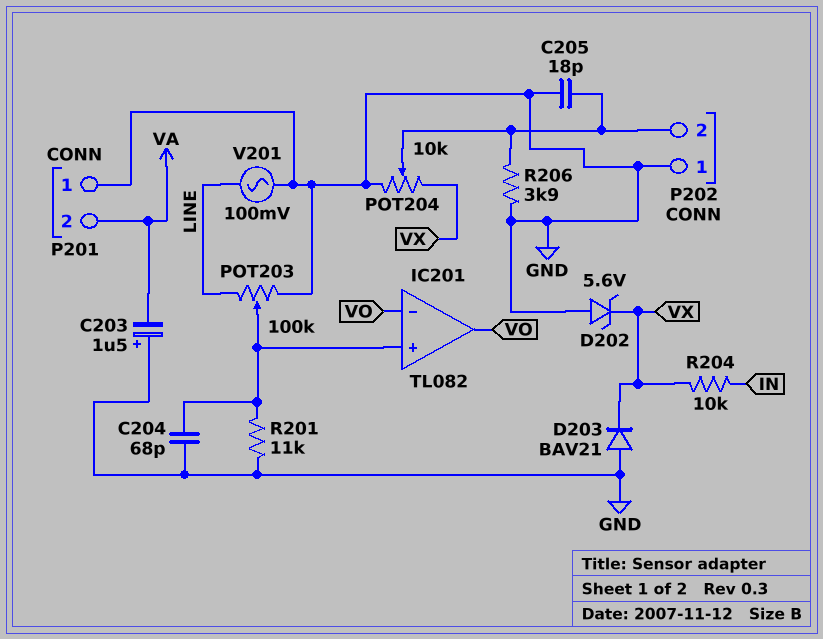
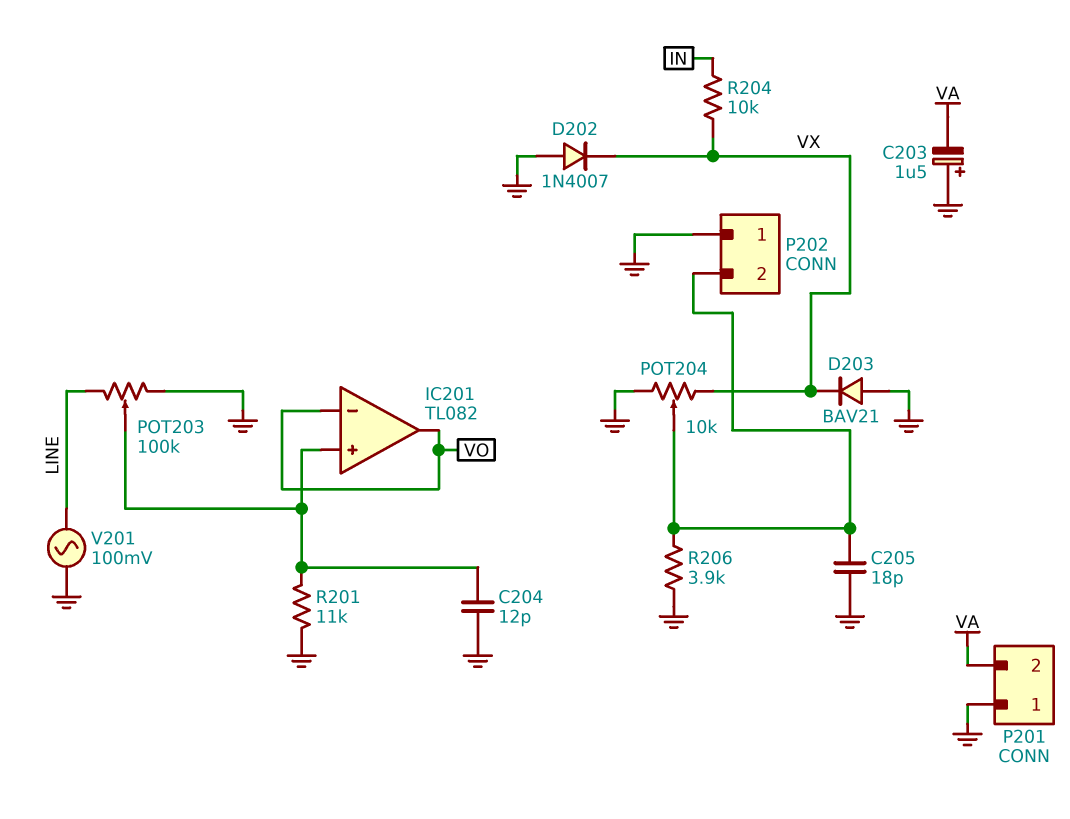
C204: 68pF (GND, IC201/in+) -> 12pF (GND, IC201/in+)
D202: zener 5.6V (A GND, K VX) -> diode 1N4007 (A GND, K VX)

